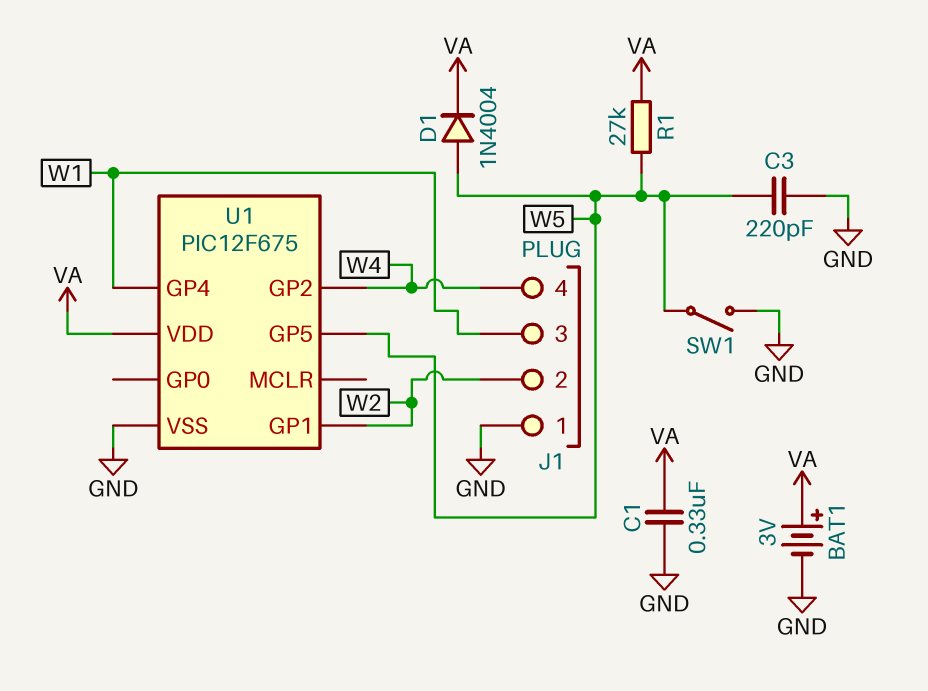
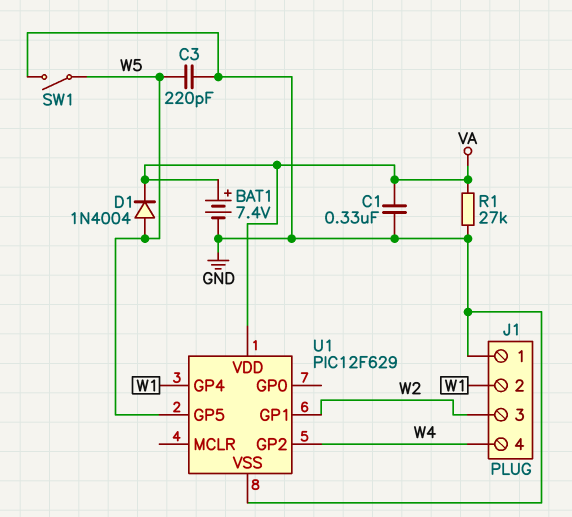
BAT1: 3V (plus VA, minus GND) -> 7.4V (plus VA, minus GND)
J1 pin 2: W2 -> W1
J1 pin 3: W1 -> W2
R1: 27k (VA, W5) -> 27k (GND, VA)
U1: PIC12F675 -> PIC12F629

